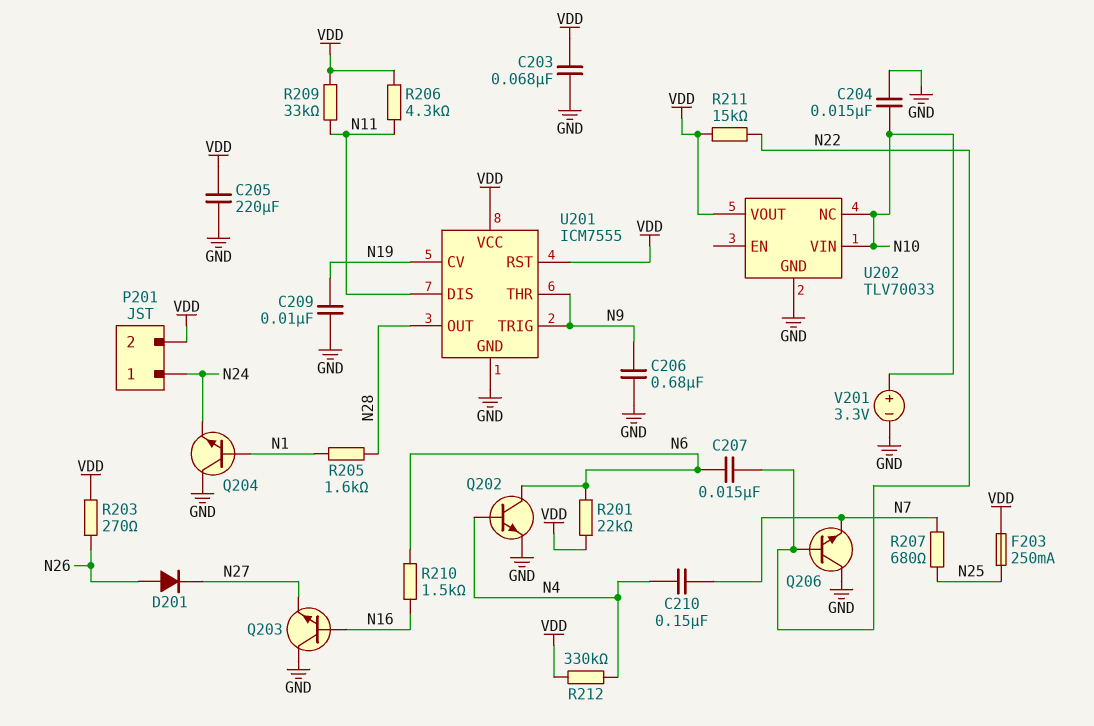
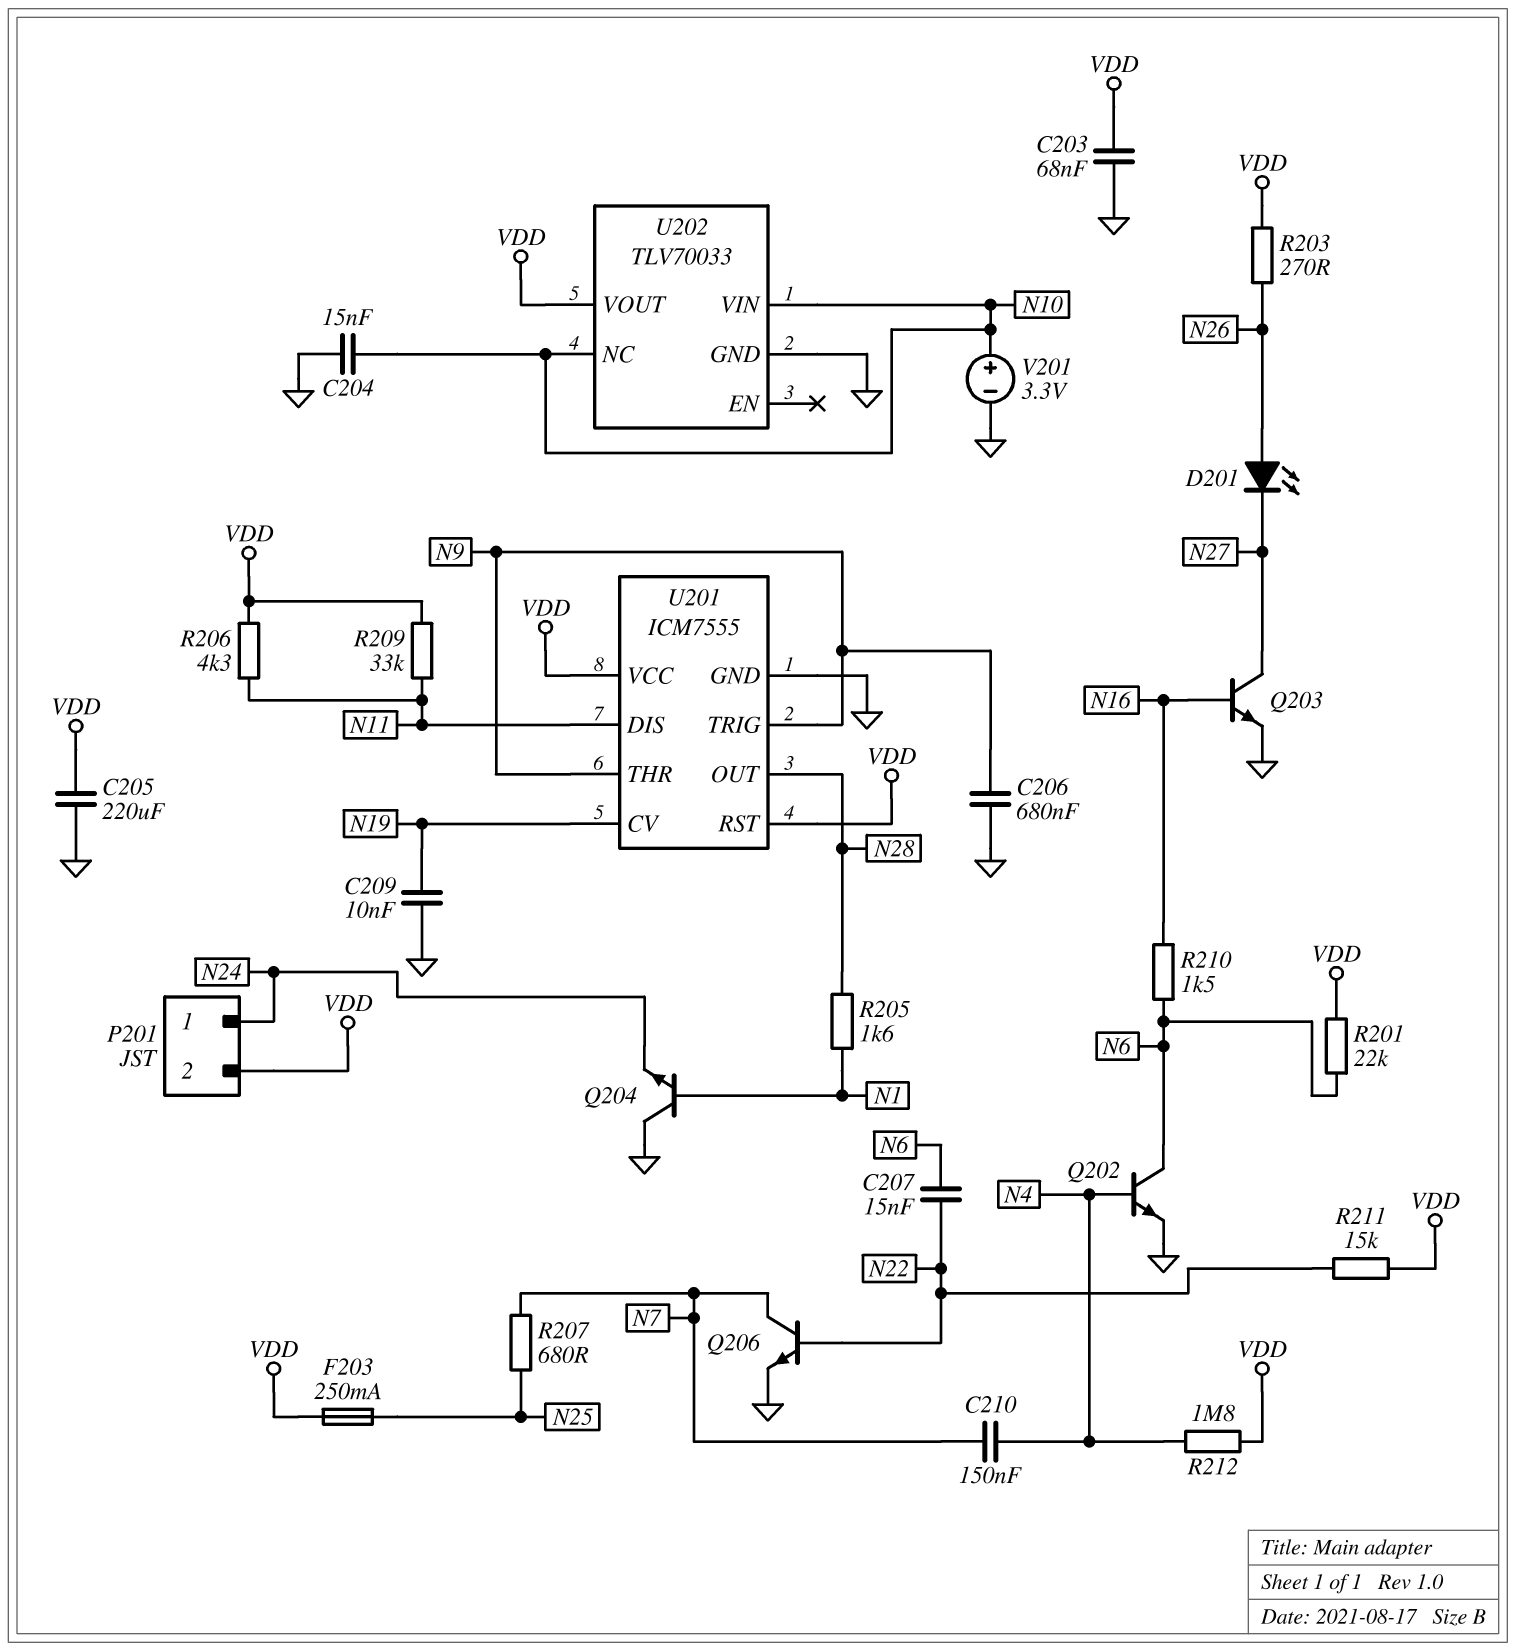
D201: diode (A N26, K N27) -> LED (A N26, K N27)
Q203: NPN (B N16, C GND, E N27) -> NPN (B N16, C N27, E GND)
Q206: NPN (B N22, C GND, E N7) -> NPN (B N22, C N7, E GND)
R212: 330k (N4, VDD) -> 1.8M (N4, VDD)

